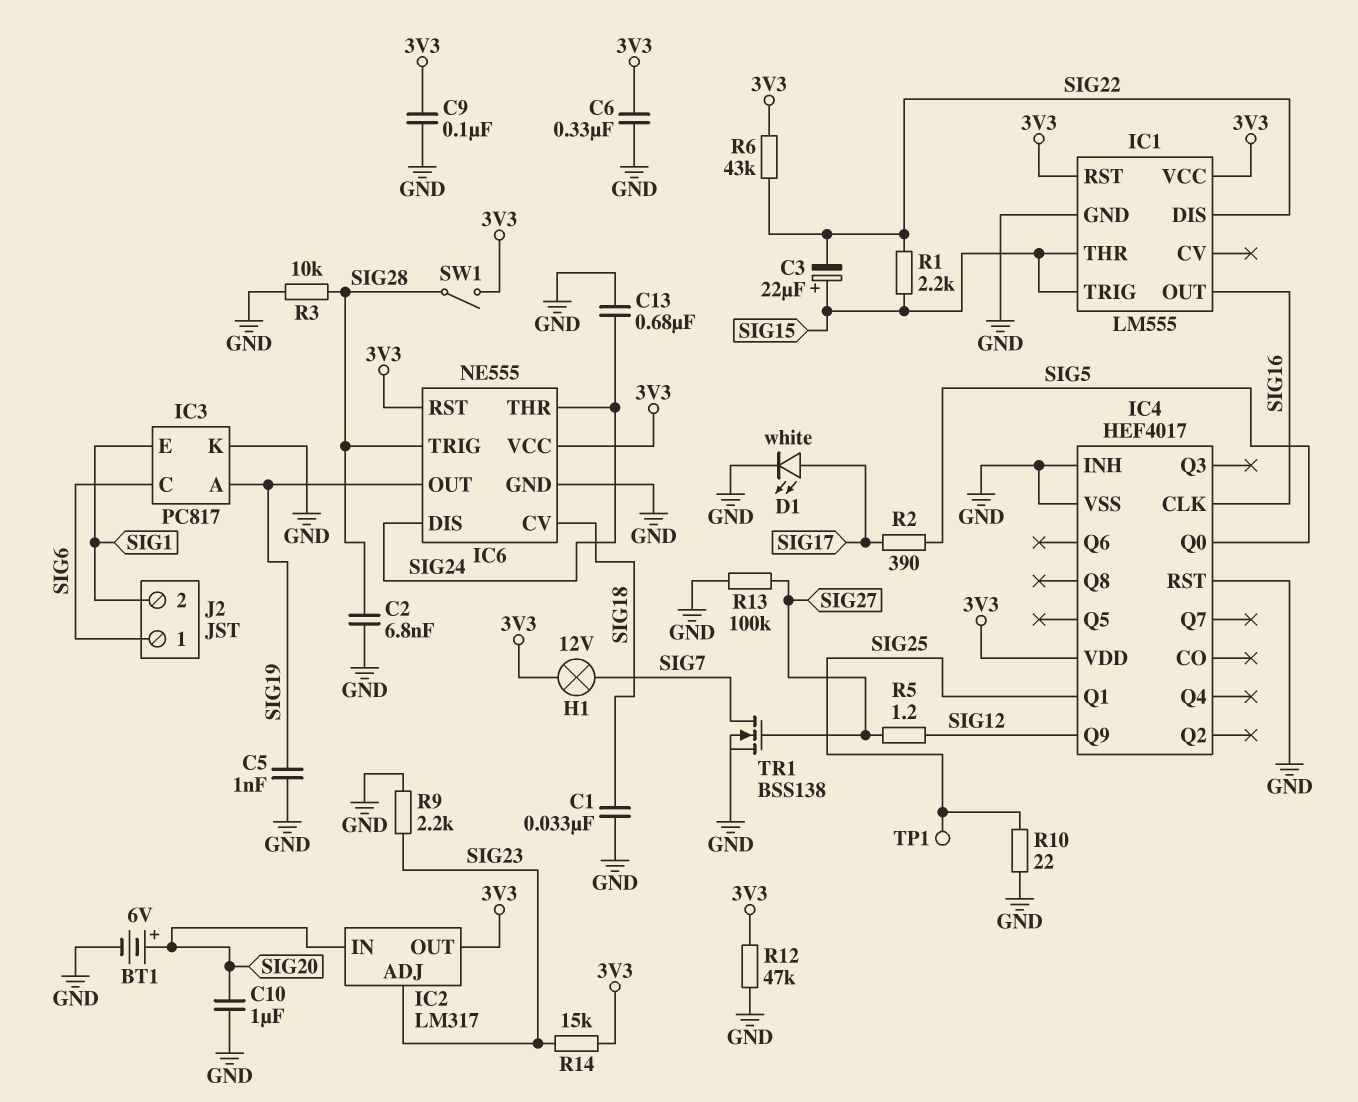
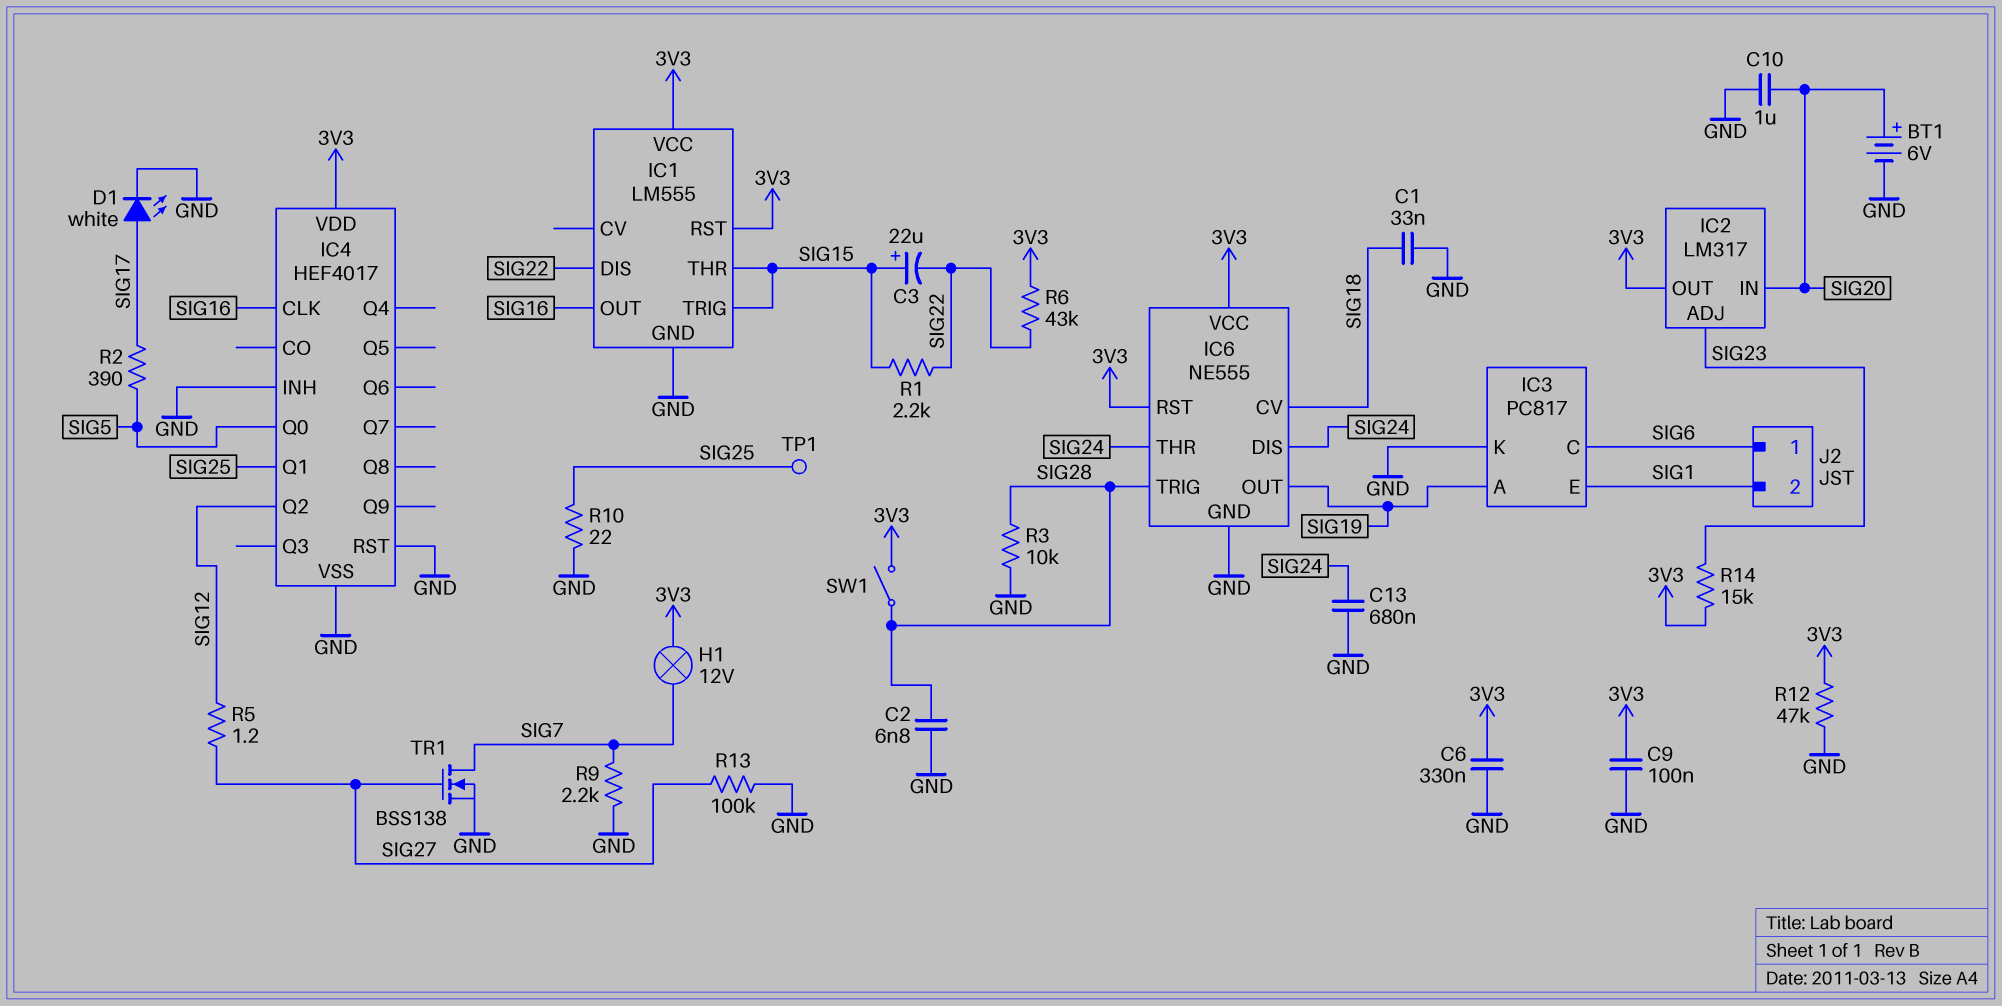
C5: 1nF (GND, SIG19) -> none
IC4 pin Q2: none -> SIG12
IC4 pin Q9: SIG12 -> none
R9: 2.2k (GND, SIG23) -> 2.2k (GND, SIG7)

